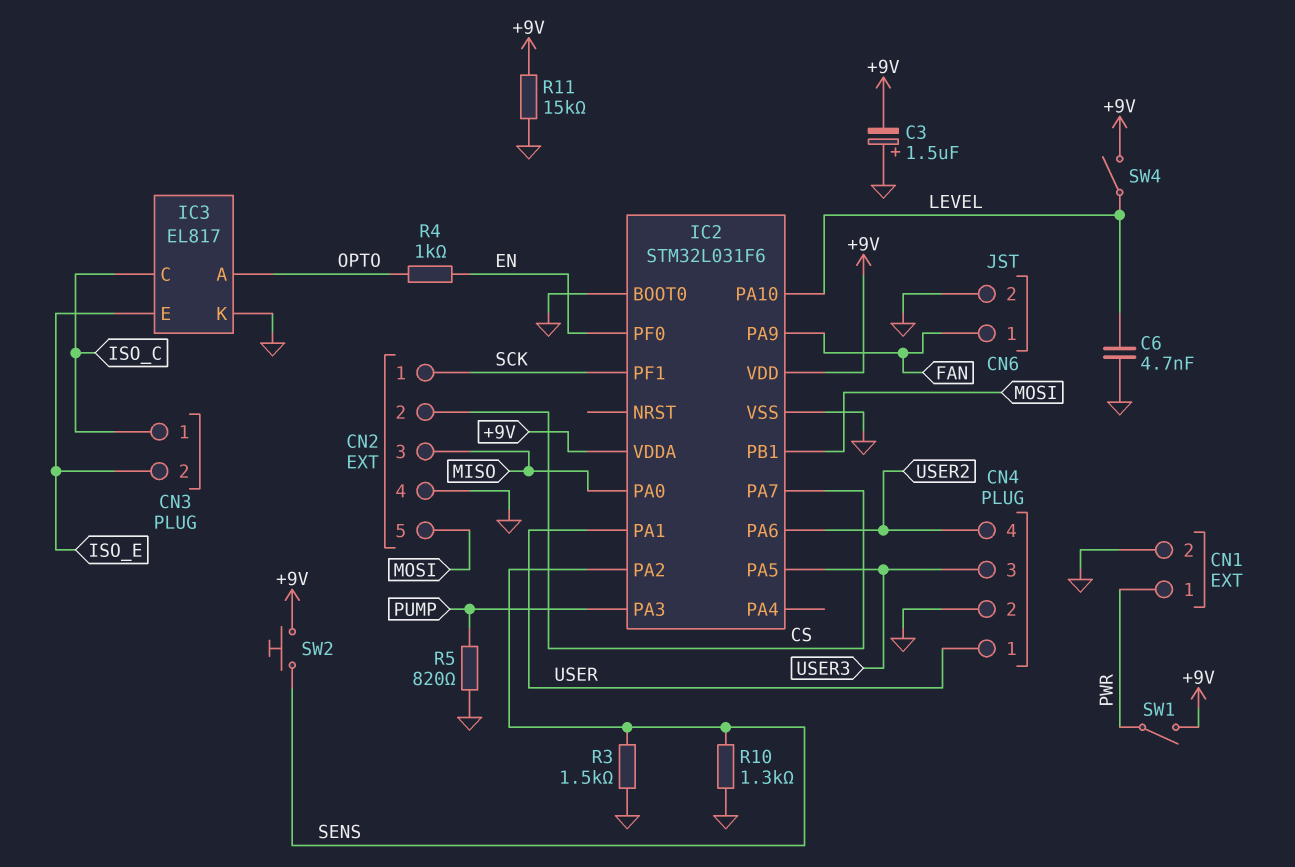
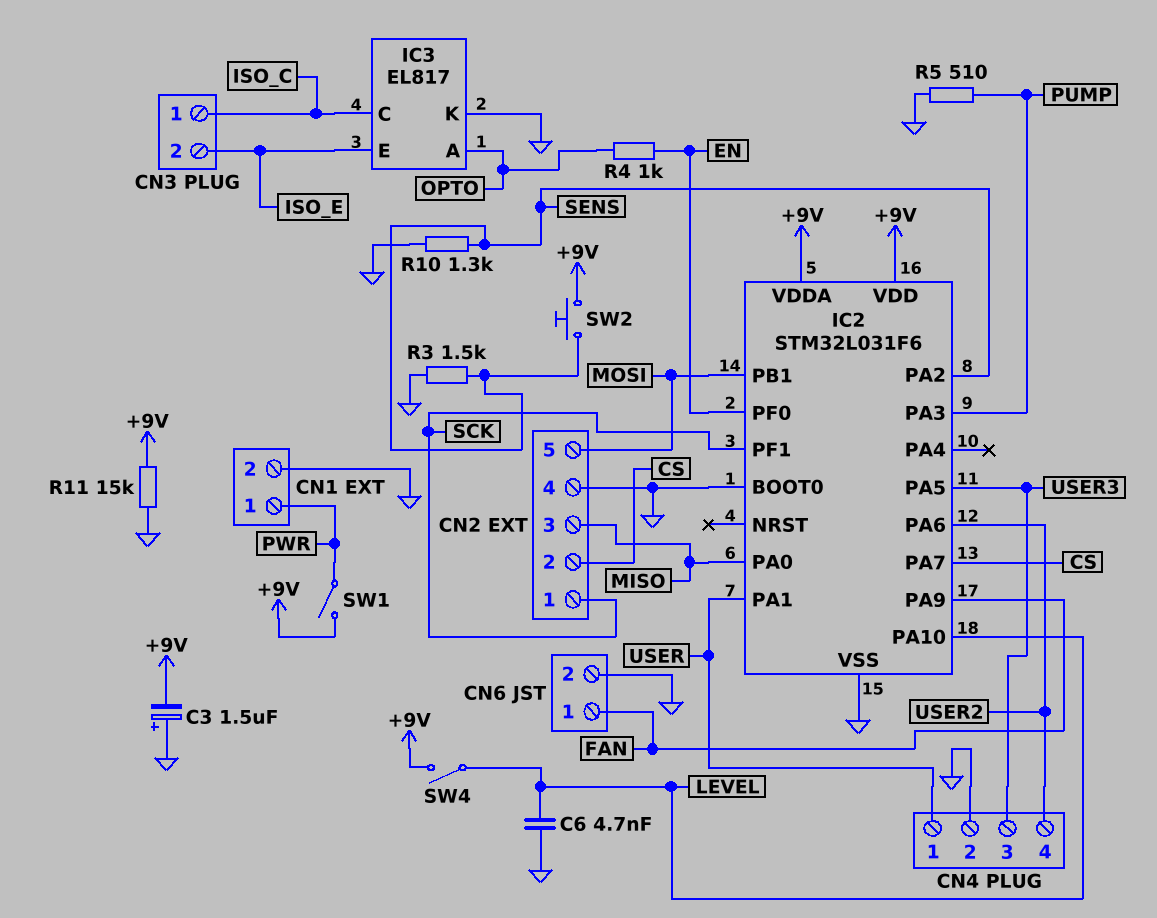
R5: 820 (GND, PUMP) -> 510 (GND, PUMP)

